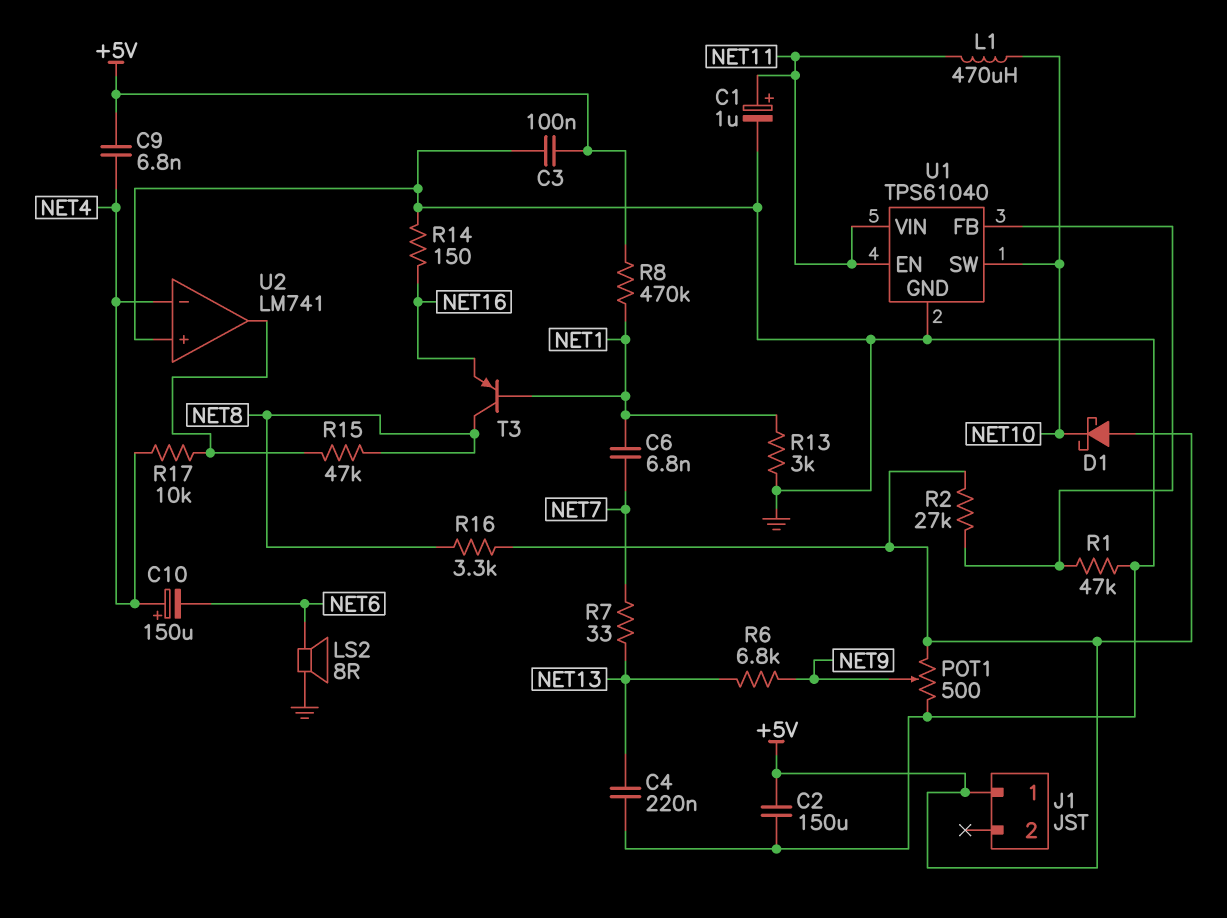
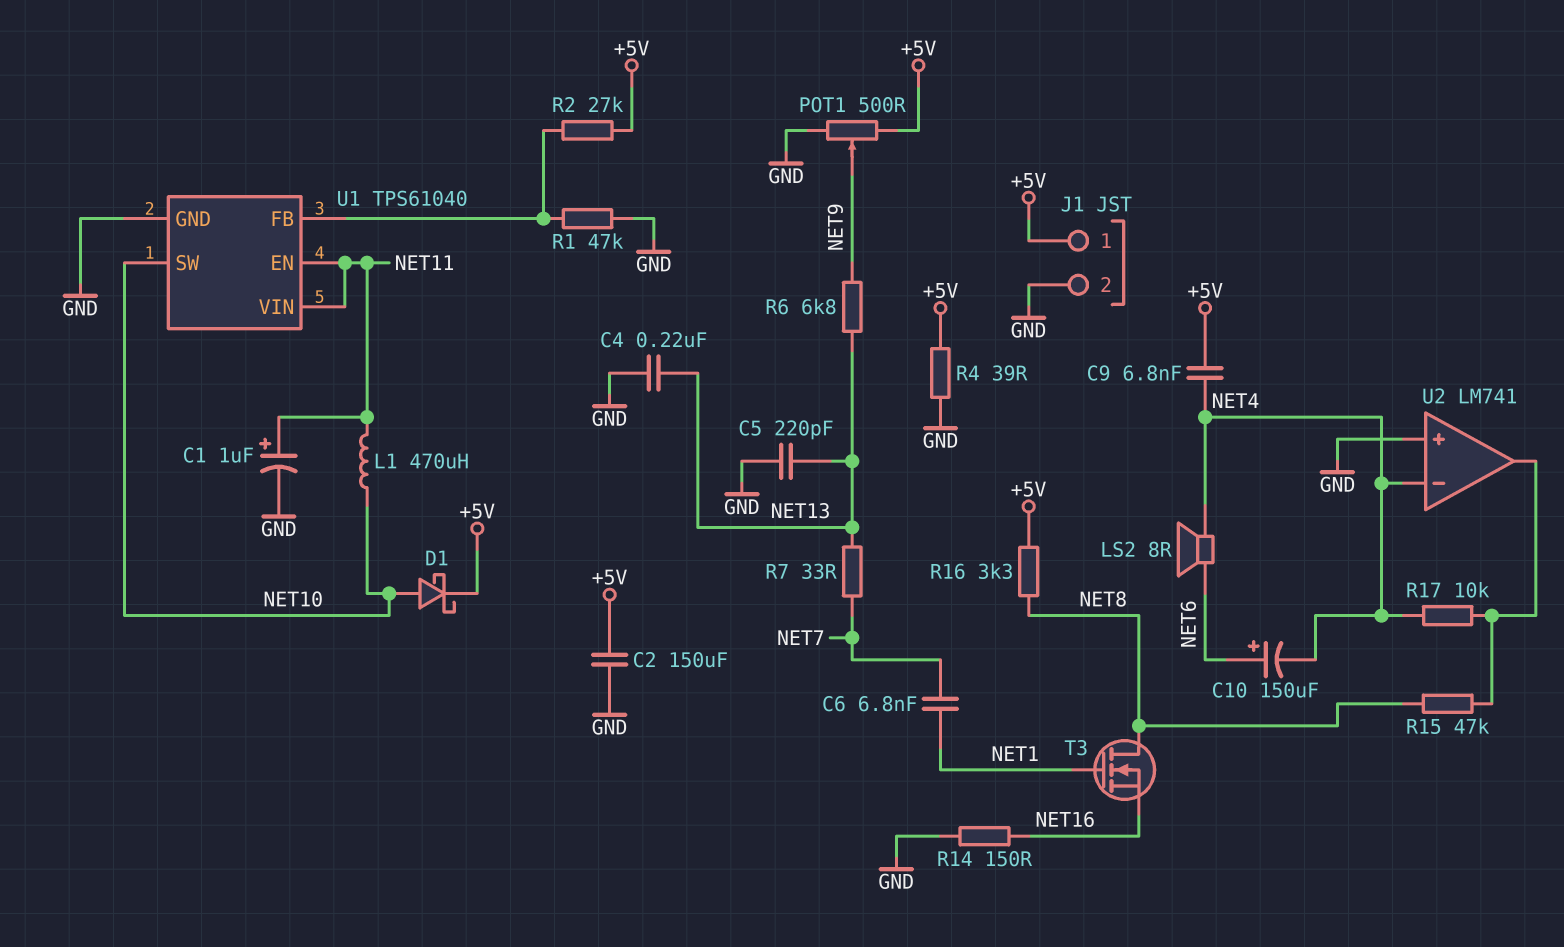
C3: 100nF (+5V, GND) -> none
C5: none -> 220pF (GND, NET13)
C10: 150uF (plus NET4, minus NET6) -> 150uF (plus NET6, minus NET4)
D1: schottky (A +5V, K NET10) -> schottky (A NET10, K +5V)
J1 pin 2: none -> GND
LS2: speaker 8R (GND, NET6) -> speaker 8R (NET4, NET6)
R4: none -> 39 (+5V, GND)
R8: 470k (+5V, NET1) -> none
R13: 3k (GND, NET1) -> none
T3: PNP (B NET1, C NET8, E NET16) -> NMOS (G NET1, D NET8, S NET16)

